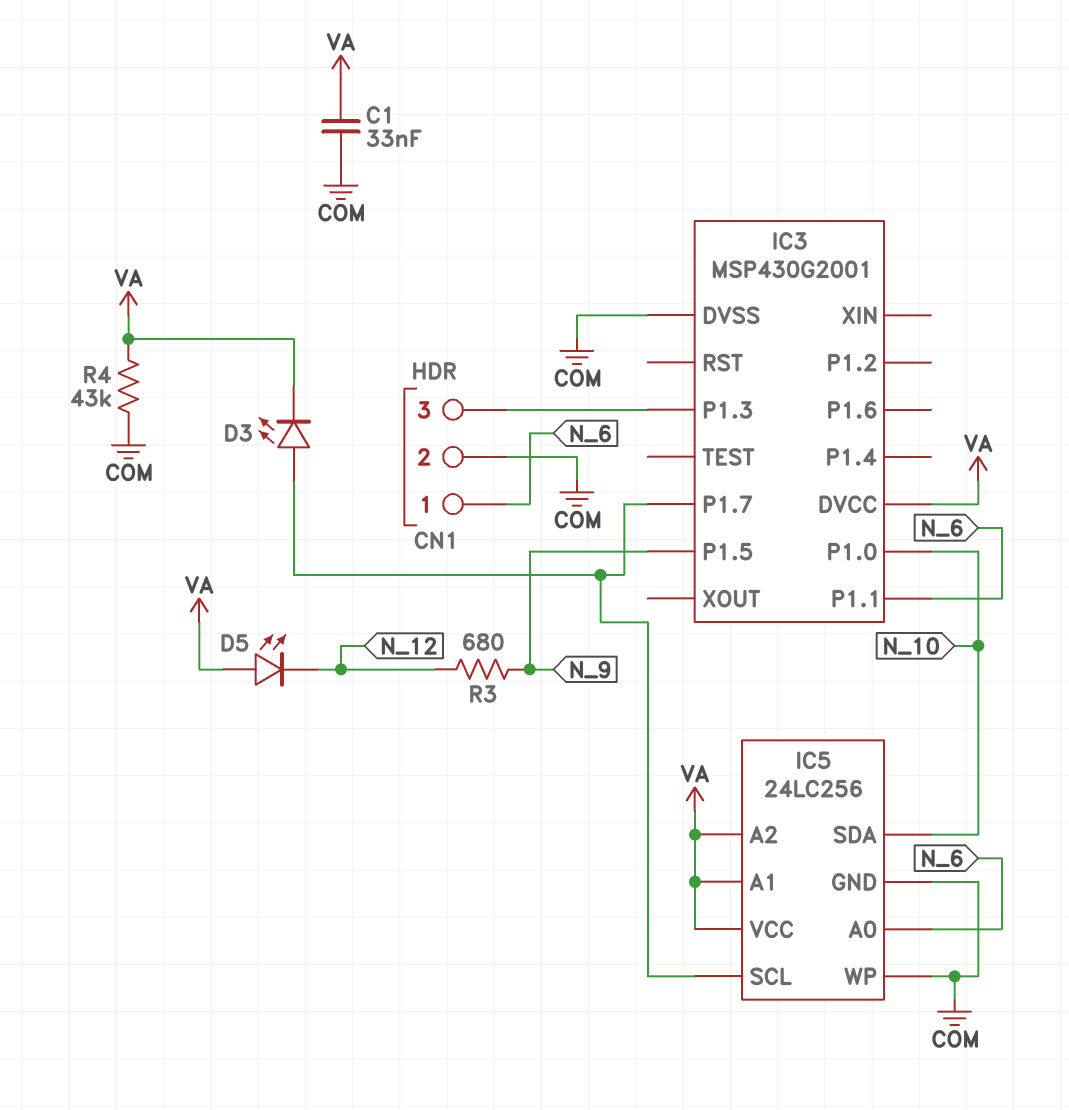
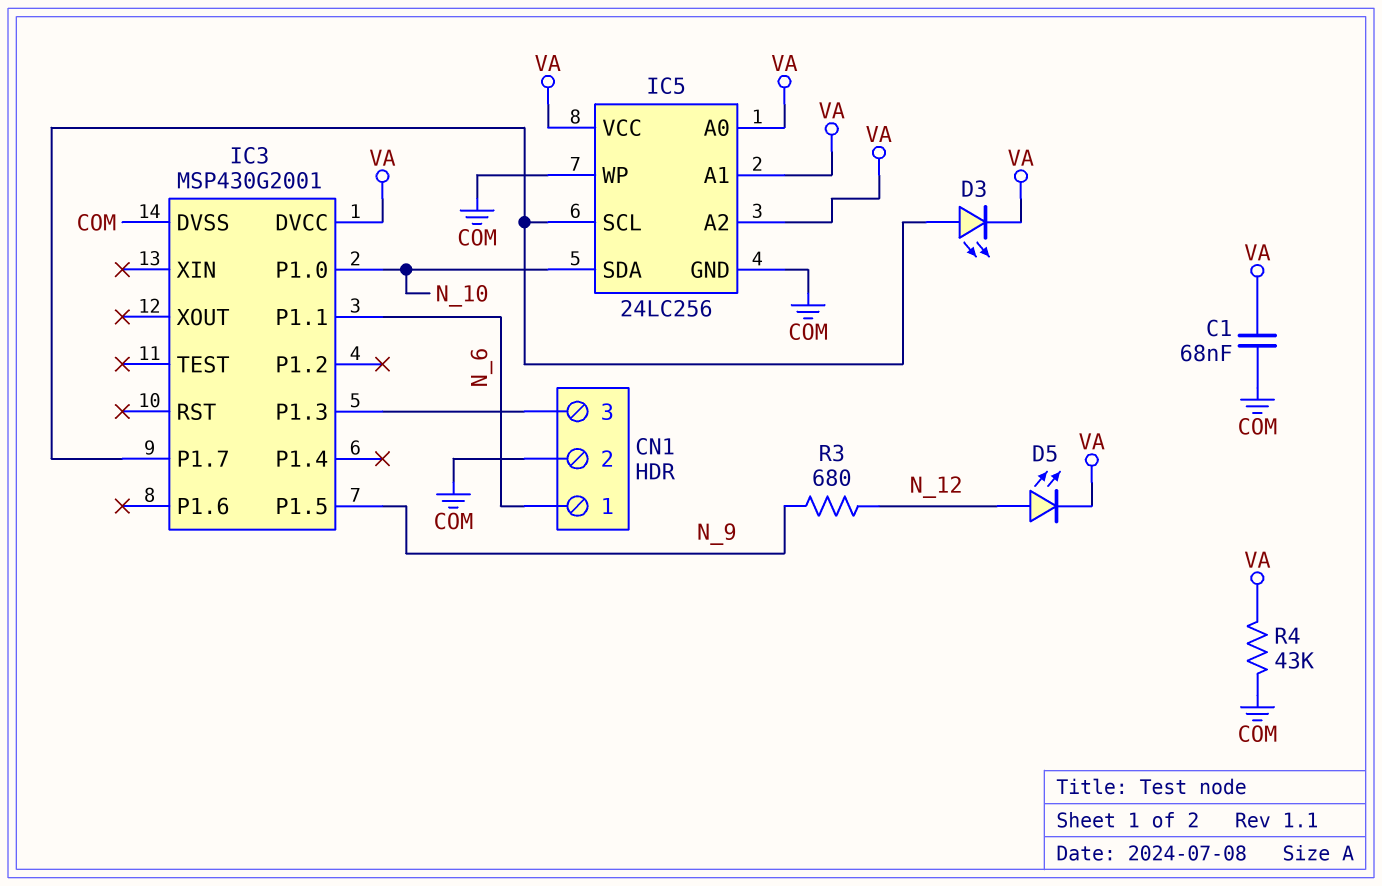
C1: 33nF (COM, VA) -> 68nF (COM, VA)
D5: LED (A VA, K N_12) -> LED (A N_12, K VA)
IC5 pin A0: N_6 -> VA

